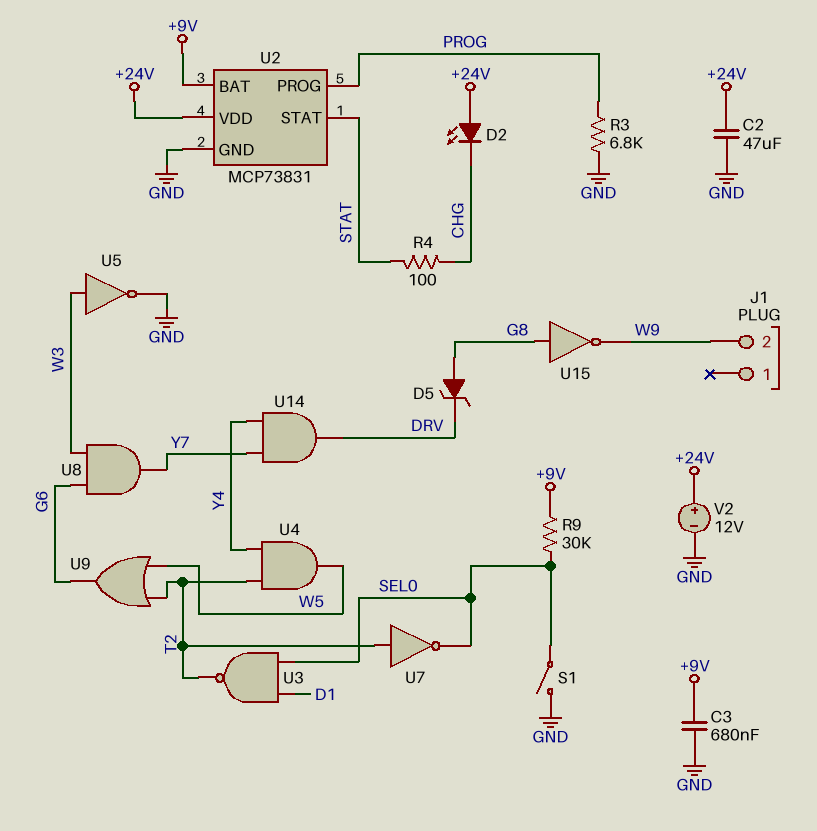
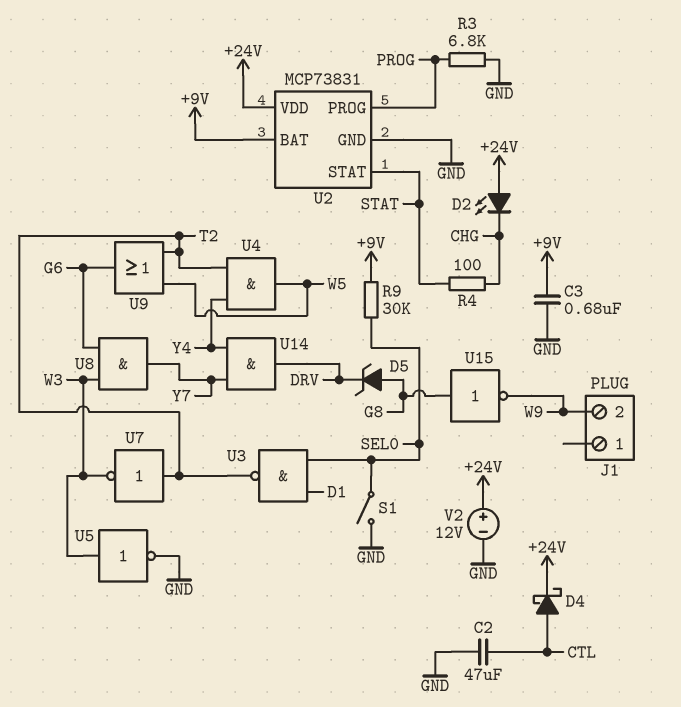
C2: 47uF (+24V, GND) -> 47uF (CTL, GND)
D4: none -> schottky (A CTL, K +24V)
U7: NOT (in T2, out SEL0) -> NOT (in T2, out W3)

